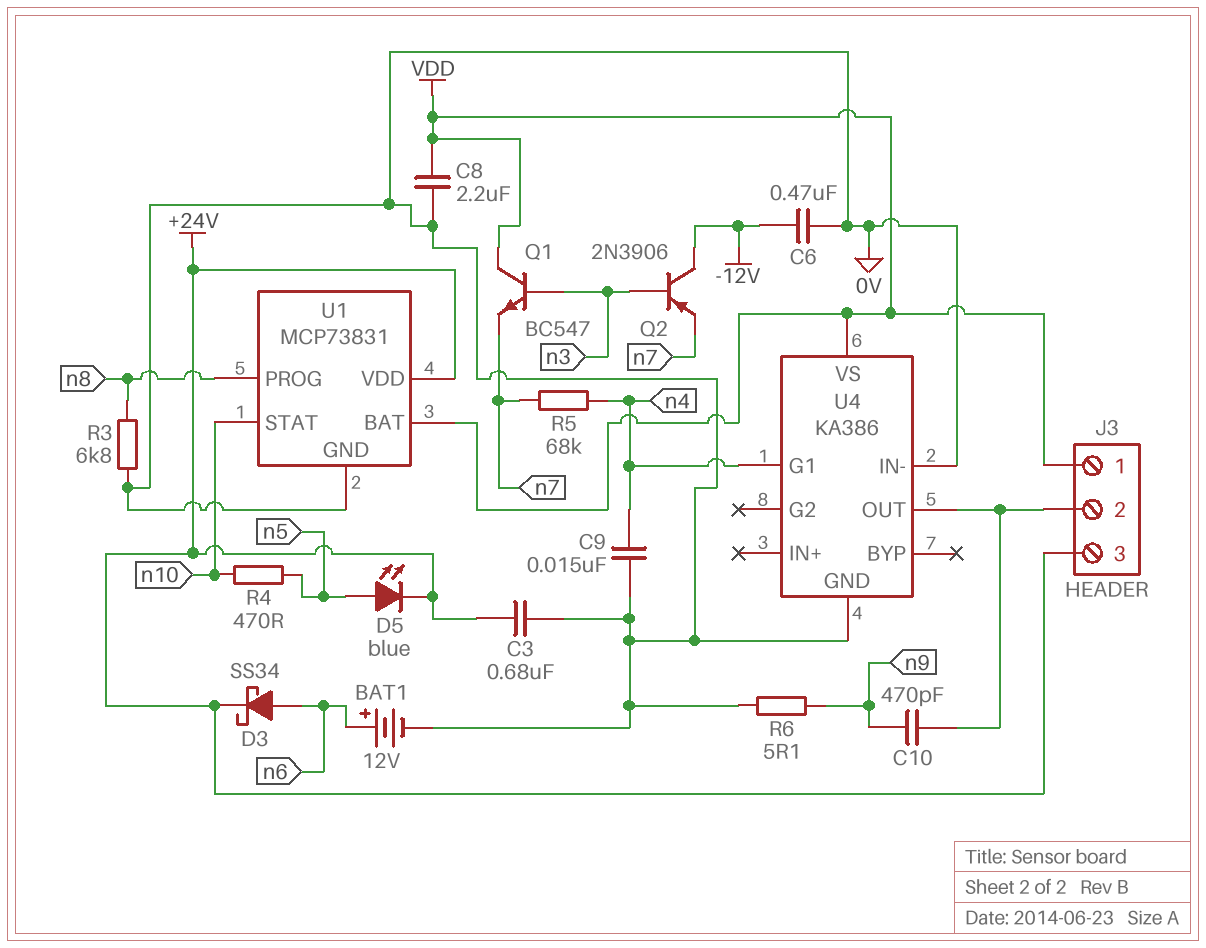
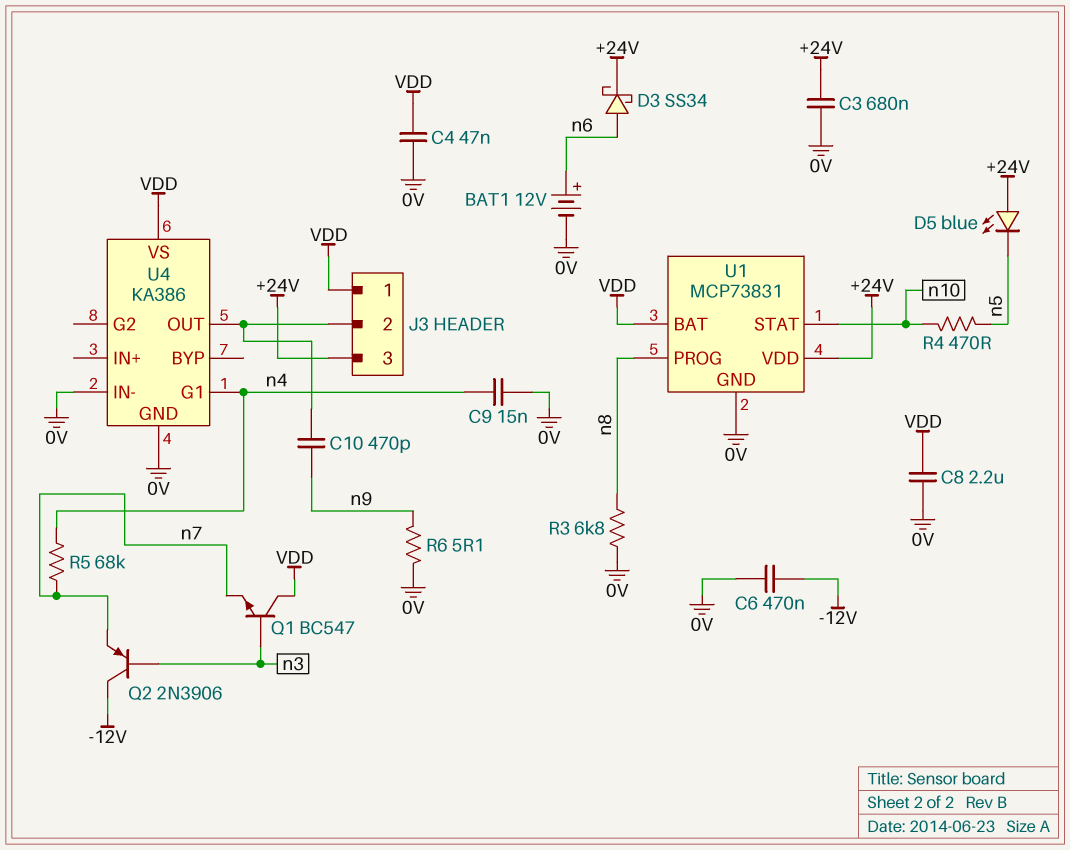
C4: none -> 47nF (0V, VDD)
D5: LED blue (A n5, K +24V) -> LED blue (A +24V, K n5)

